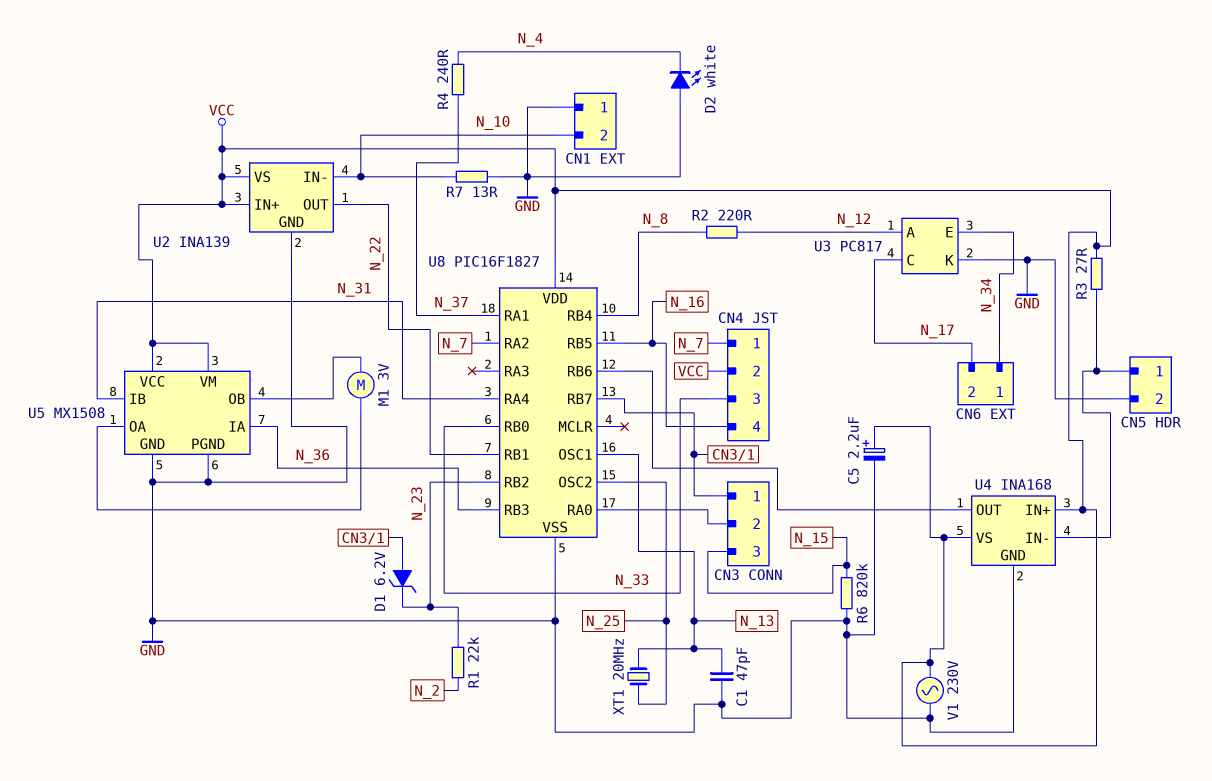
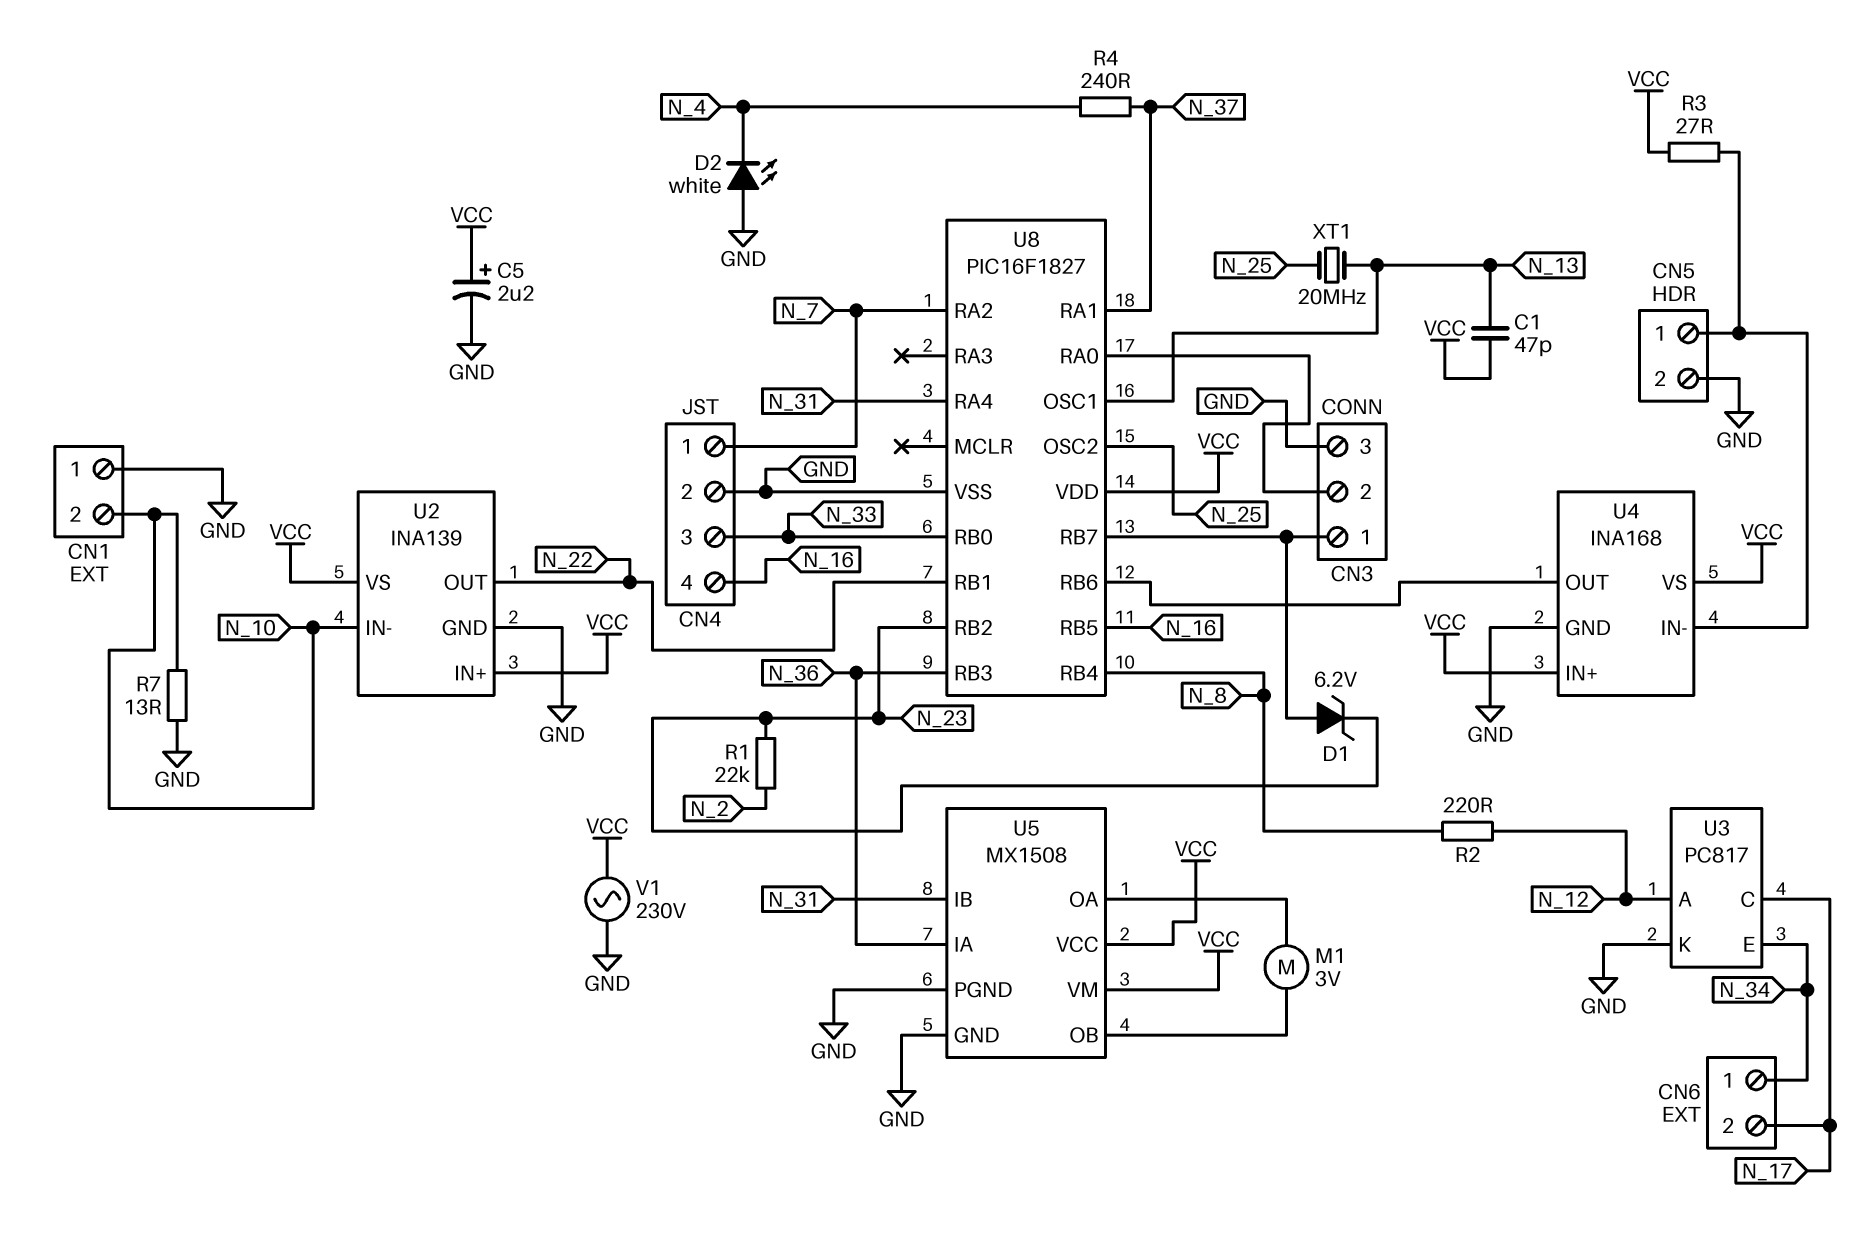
C1: 47pF (GND, N_13) -> 47pF (N_13, VCC)
CN3 pin 3: N_15 -> GND
CN4 pin 2: VCC -> GND
R6: 820k (GND, N_15) -> none

